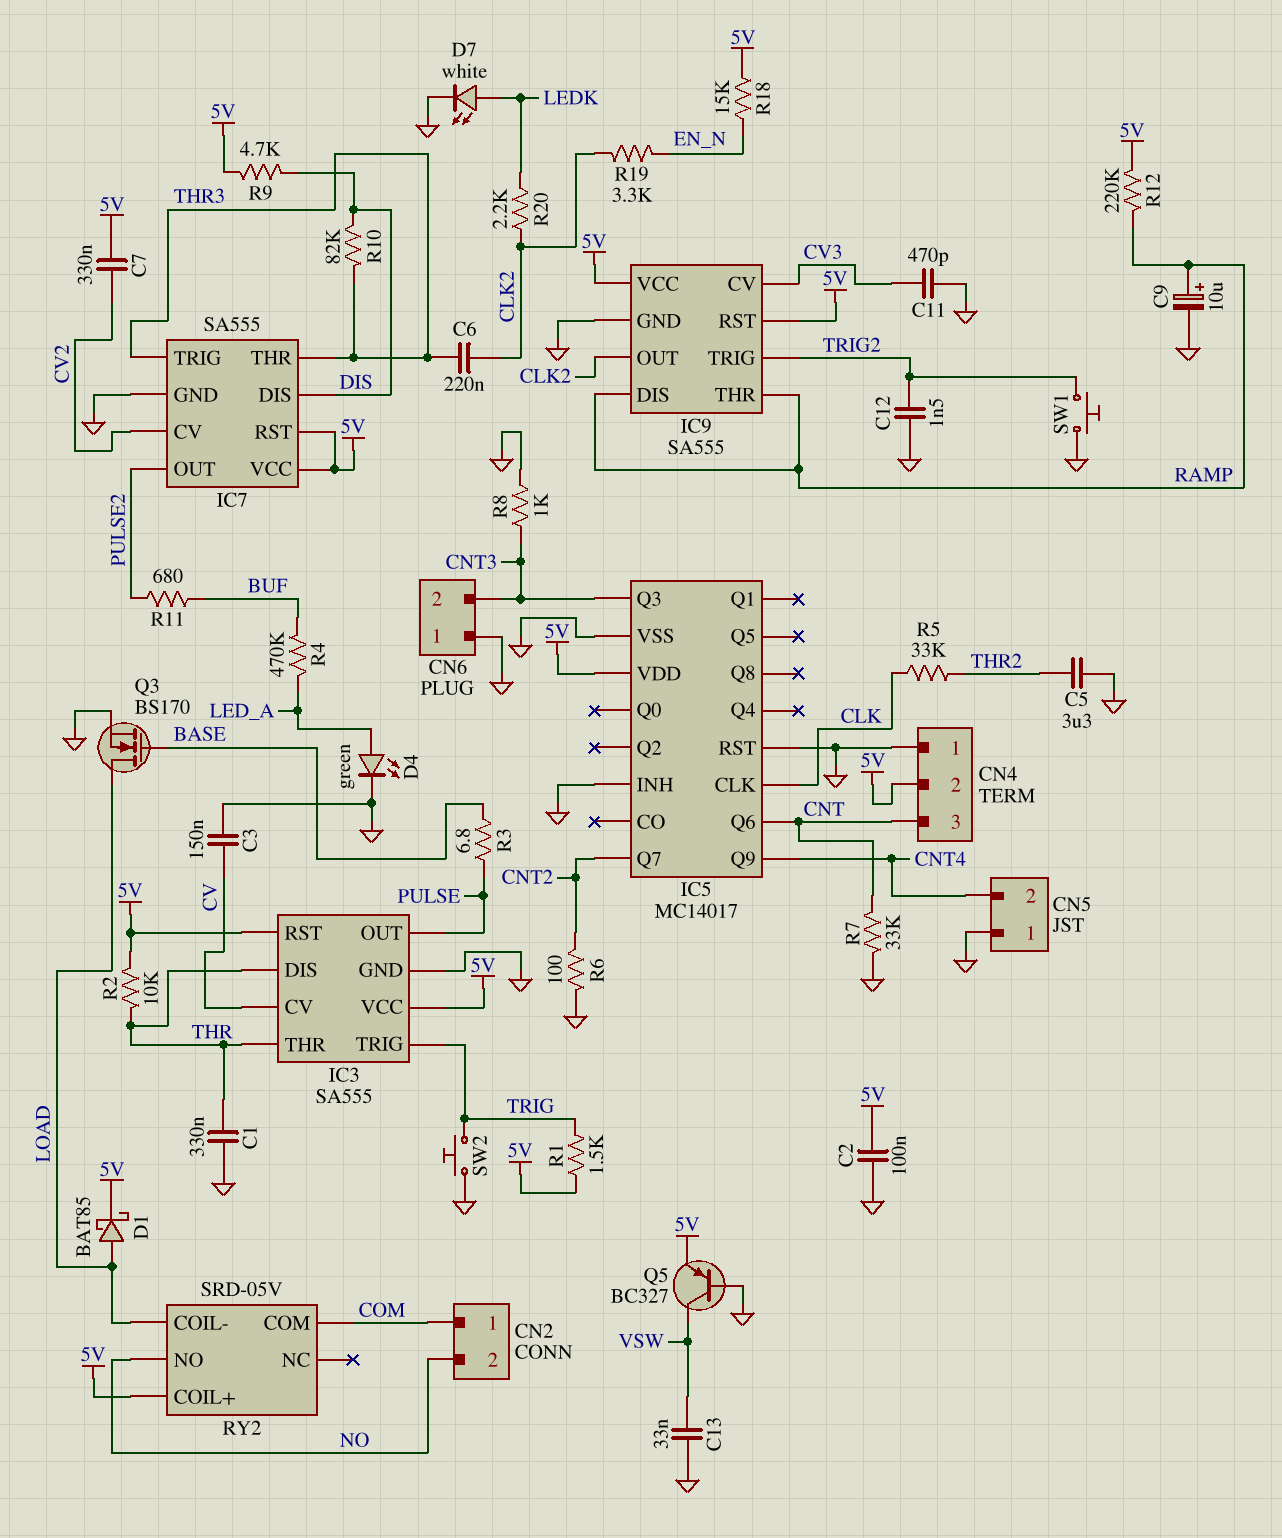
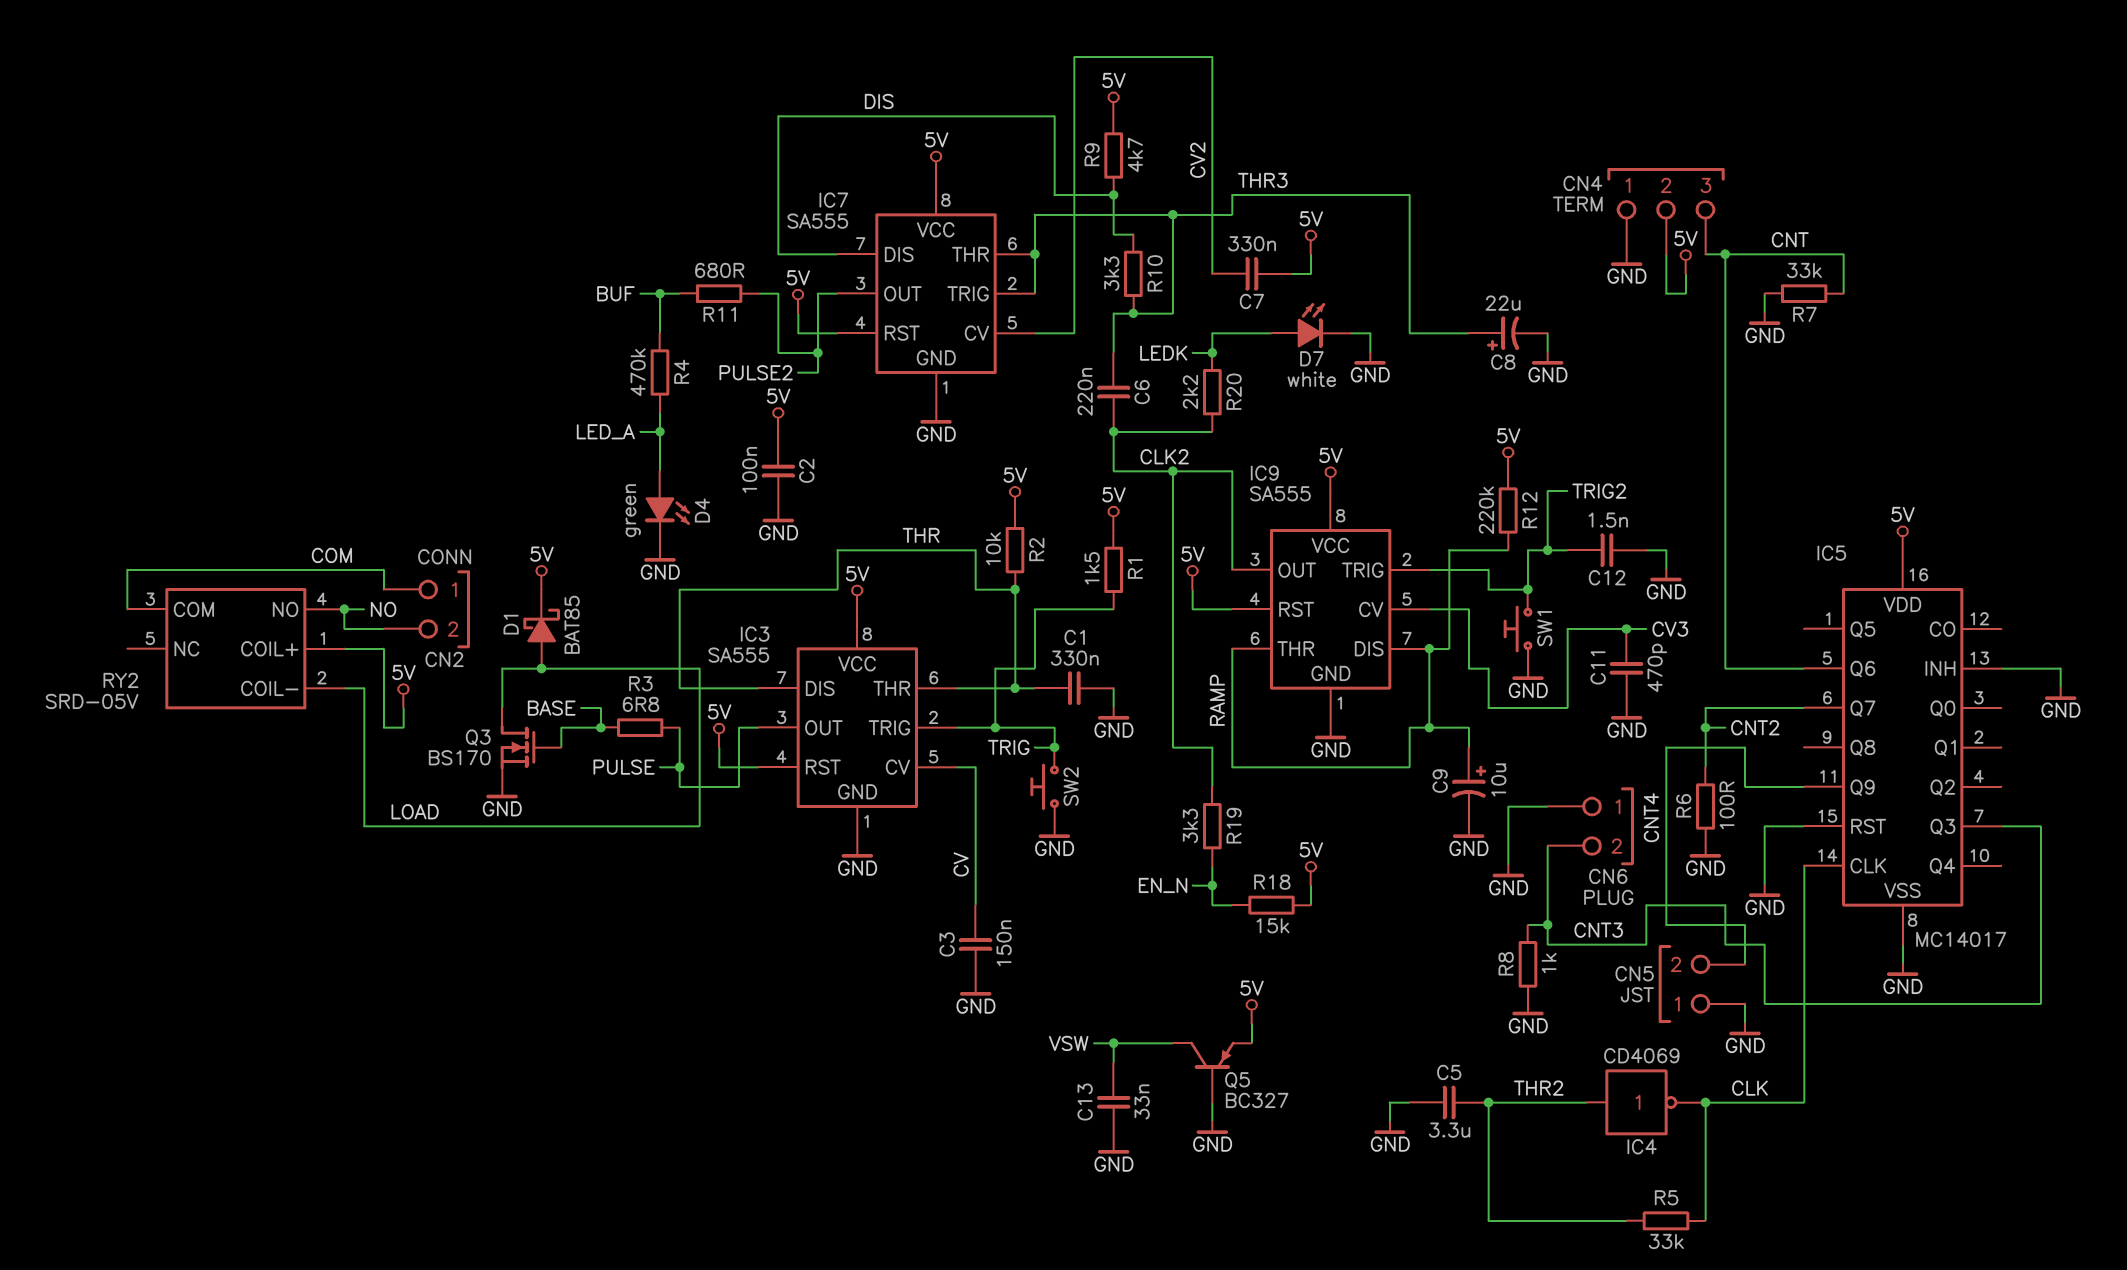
C8: none -> 22uF (plus THR3, minus GND)
IC4: none -> NOT CD4069 (in THR2, out CLK)
R10: 82k (DIS, THR3) -> 3.3k (DIS, THR3)

